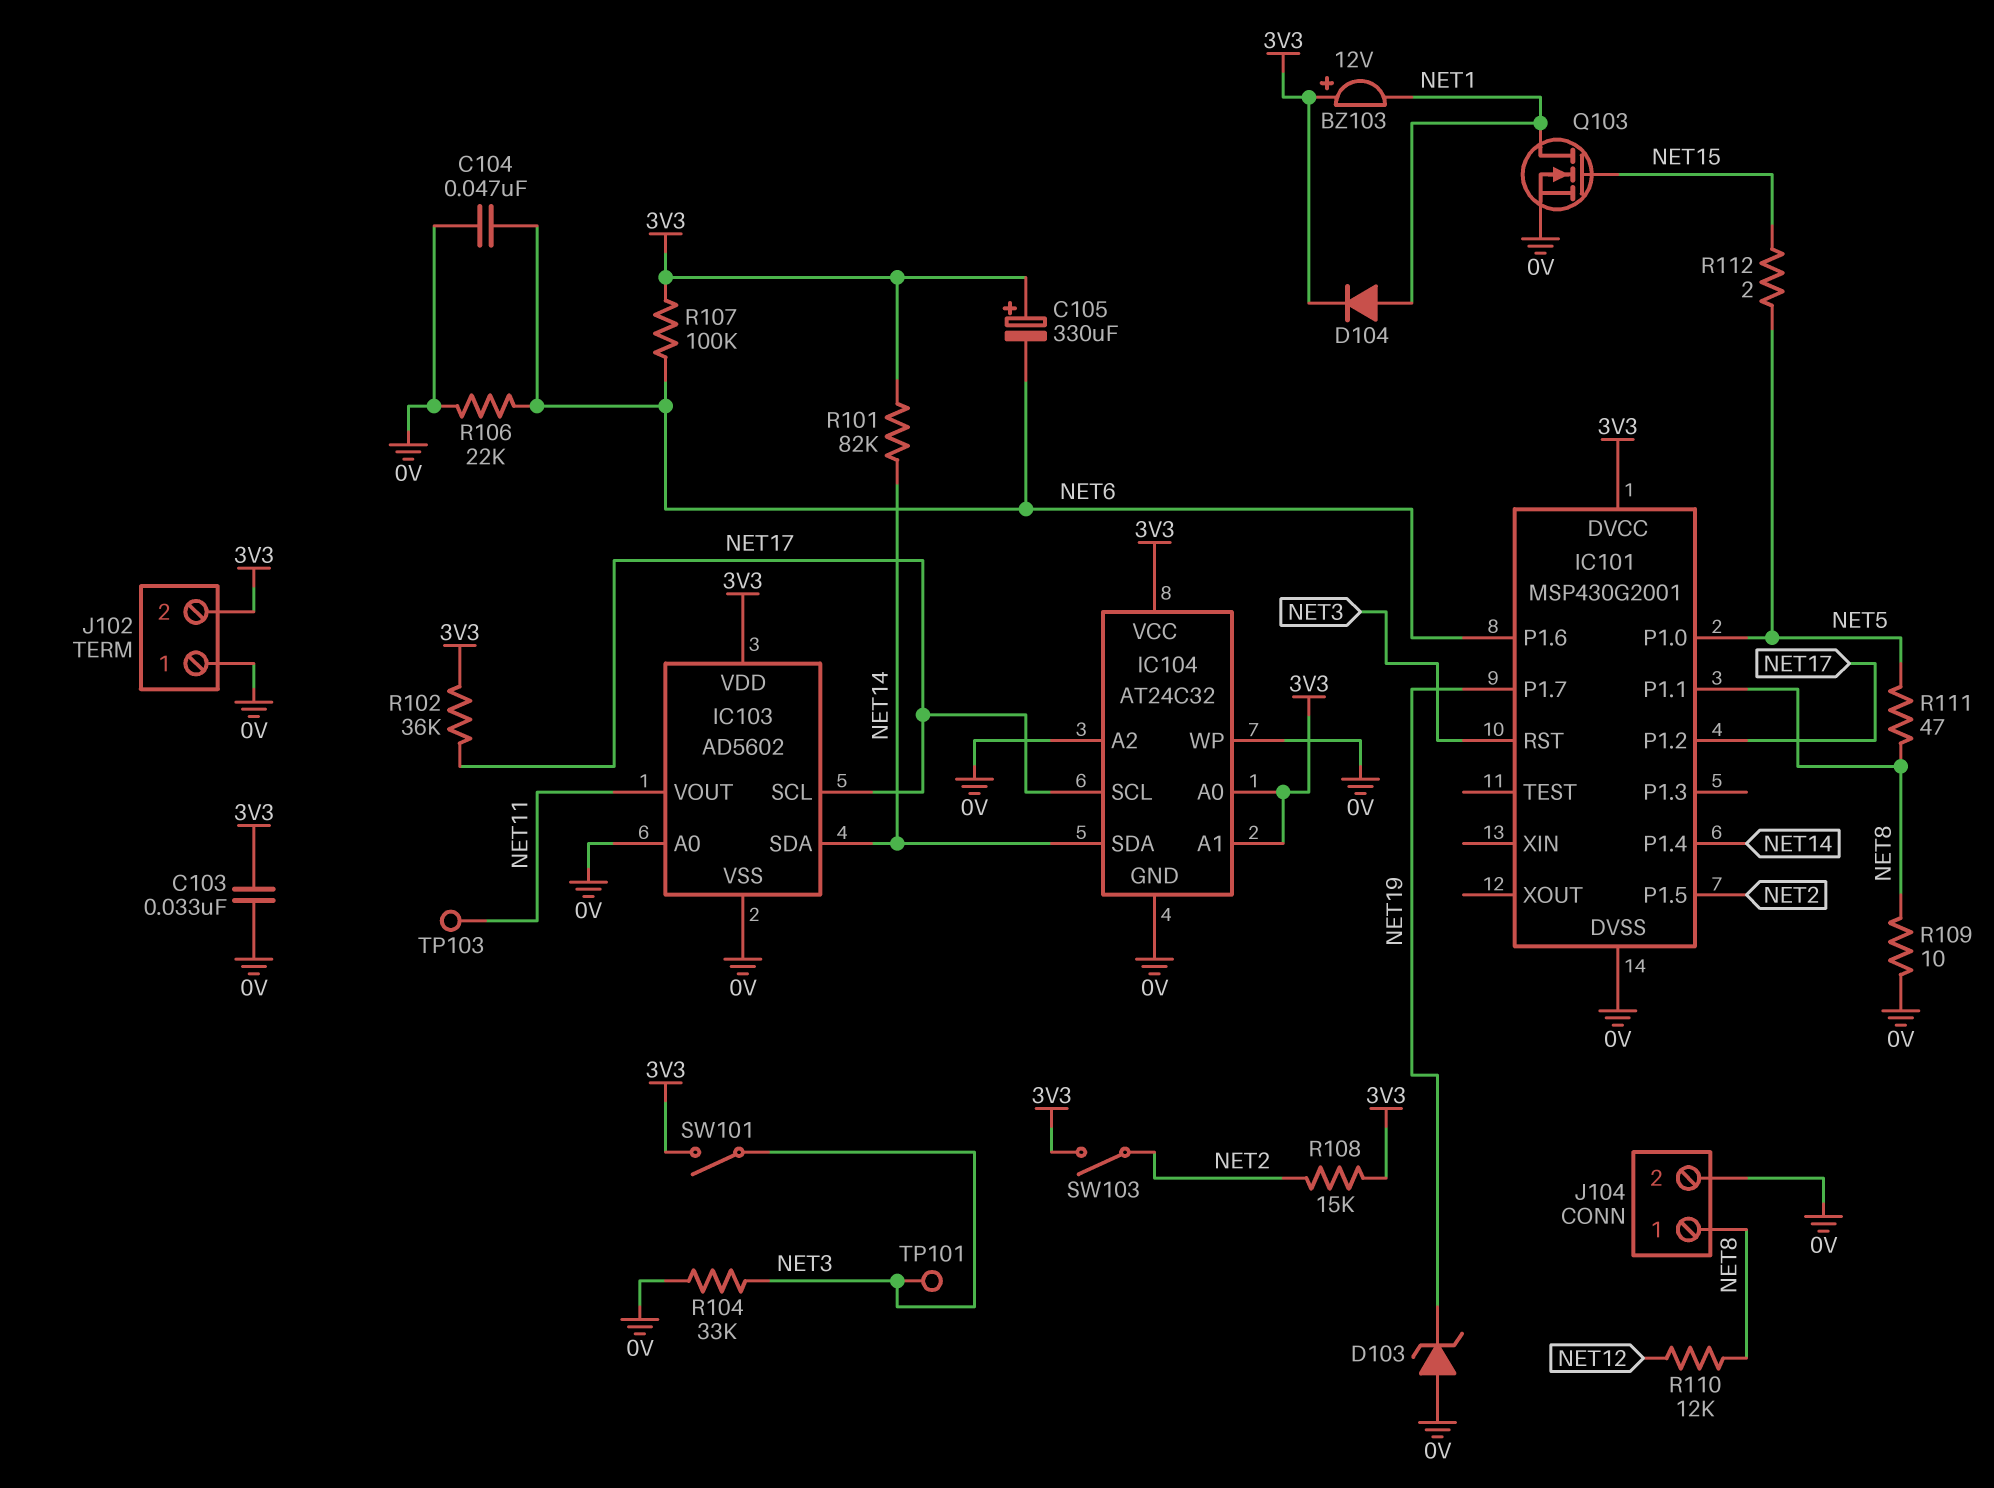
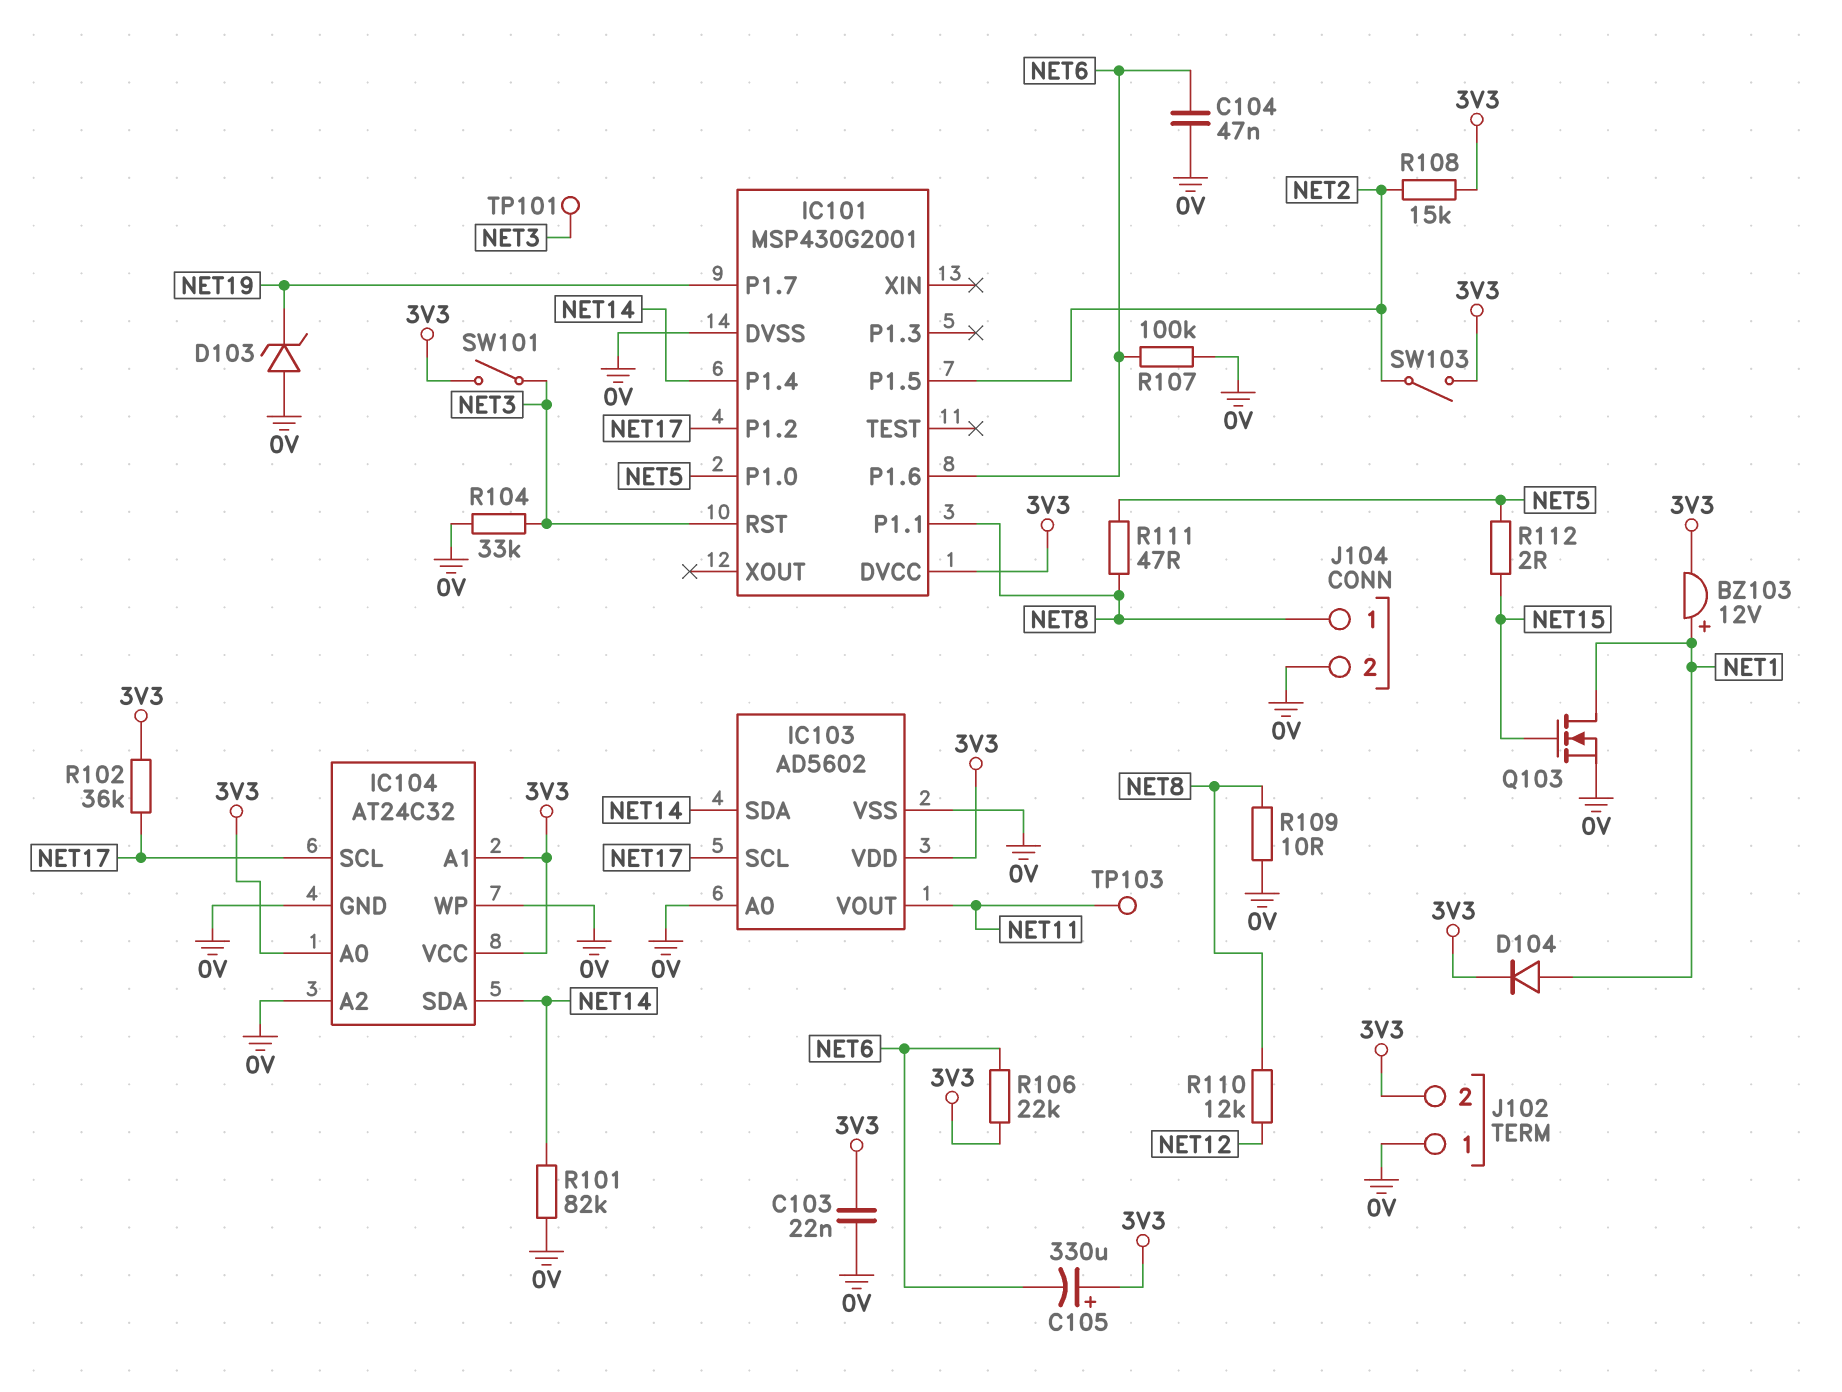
BZ103: buzzer 12V (plus 3V3, minus NET1) -> buzzer 12V (plus NET1, minus 3V3)
C103: 33nF (0V, 3V3) -> 22nF (0V, 3V3)
R101: 82k (3V3, NET14) -> 82k (0V, NET14)
R106: 22k (0V, NET6) -> 22k (3V3, NET6)
R107: 100k (3V3, NET6) -> 100k (0V, NET6)

